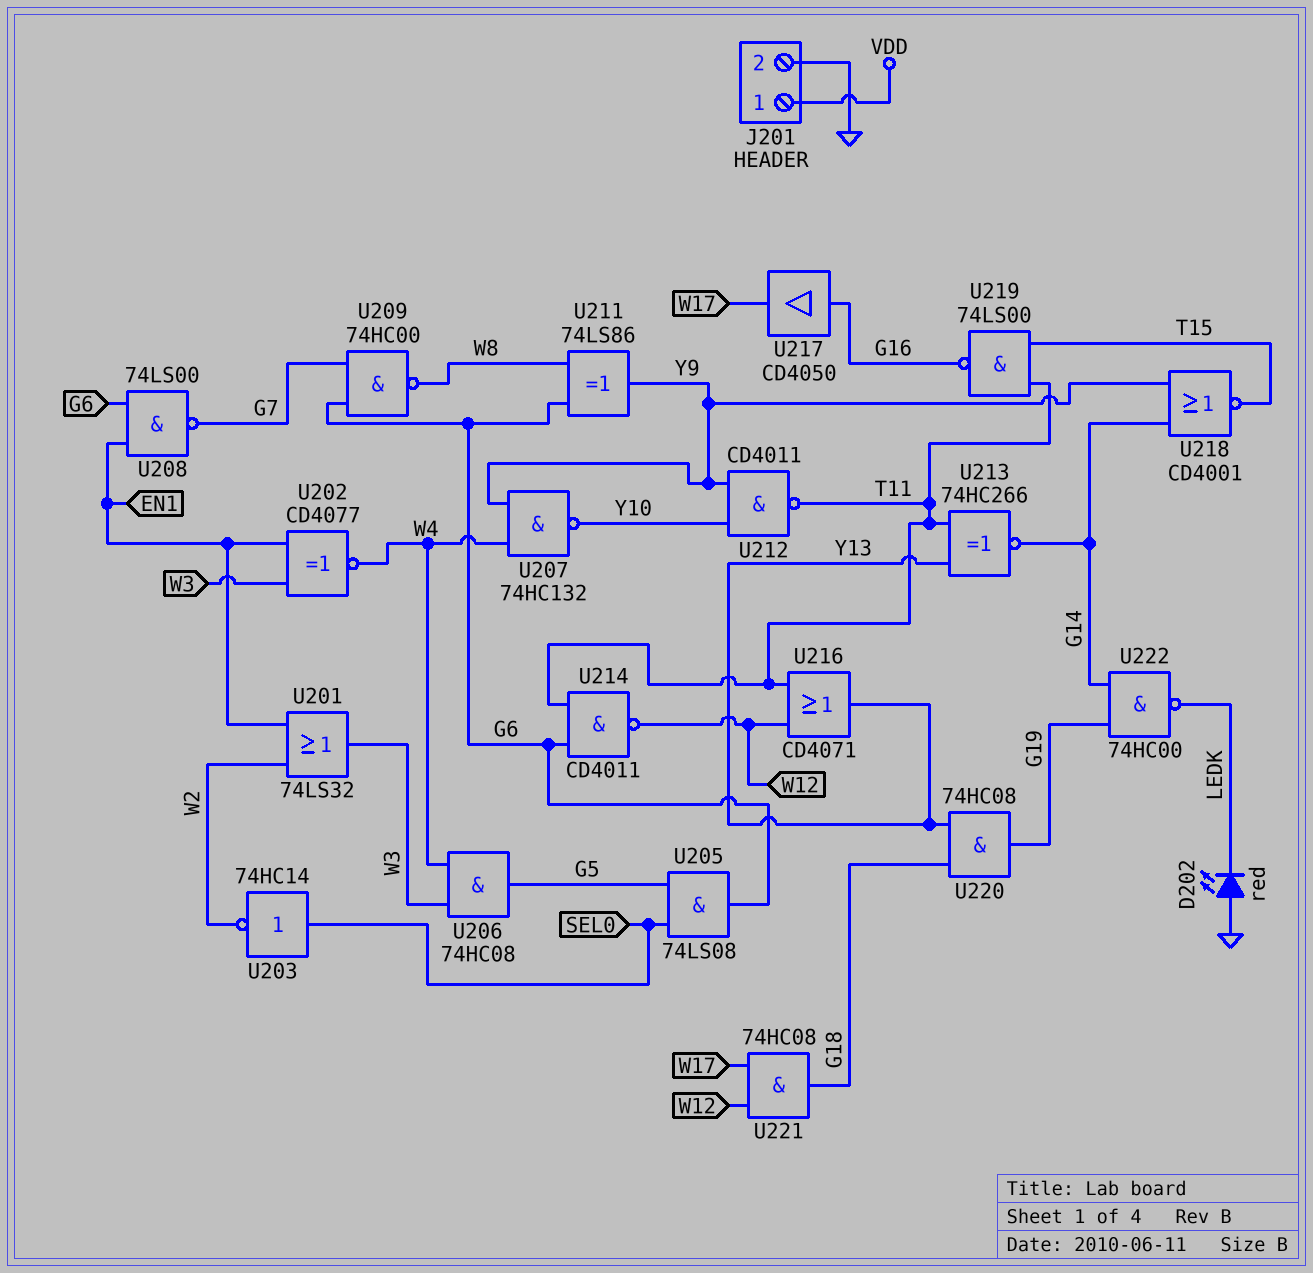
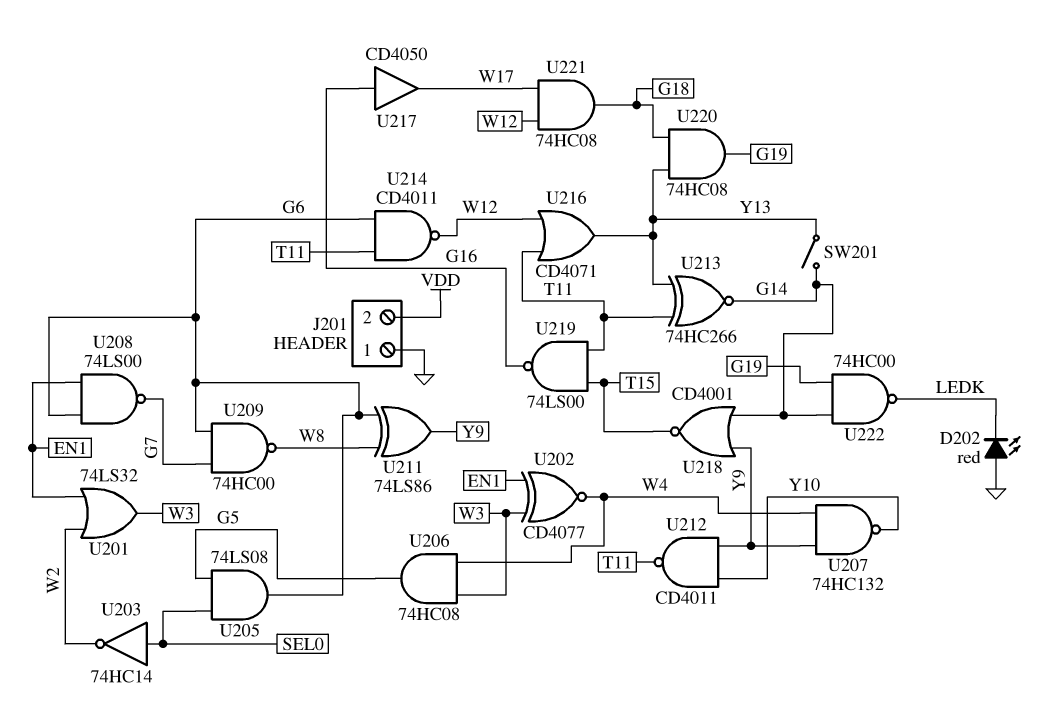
J201 pin 1: VDD -> GND
J201 pin 2: GND -> VDD
SW201: none -> switch (G14, Y13)

